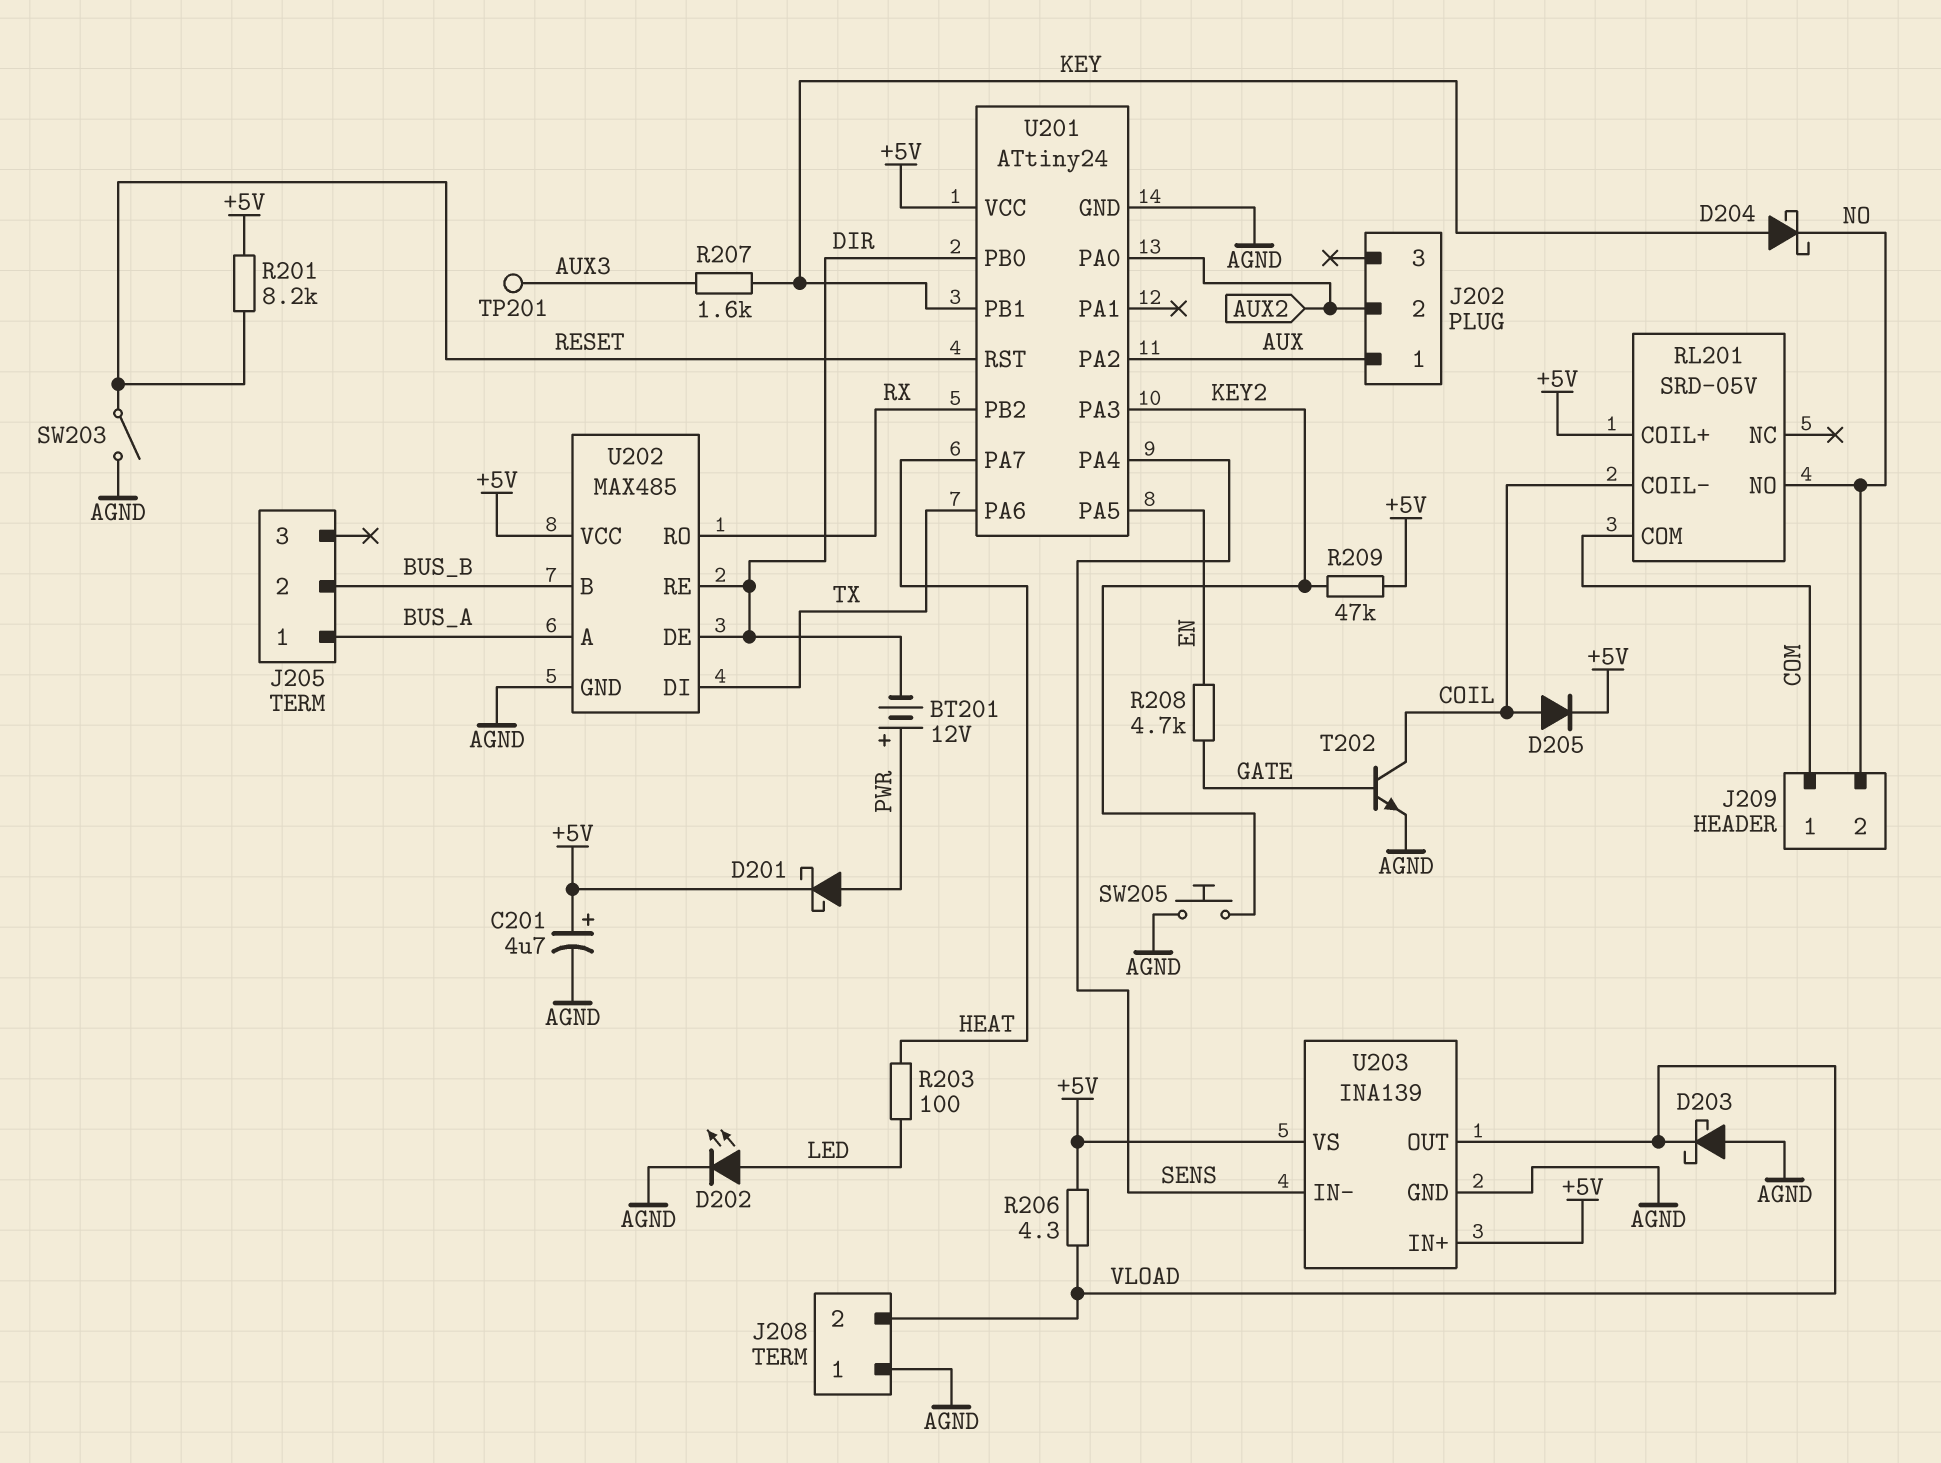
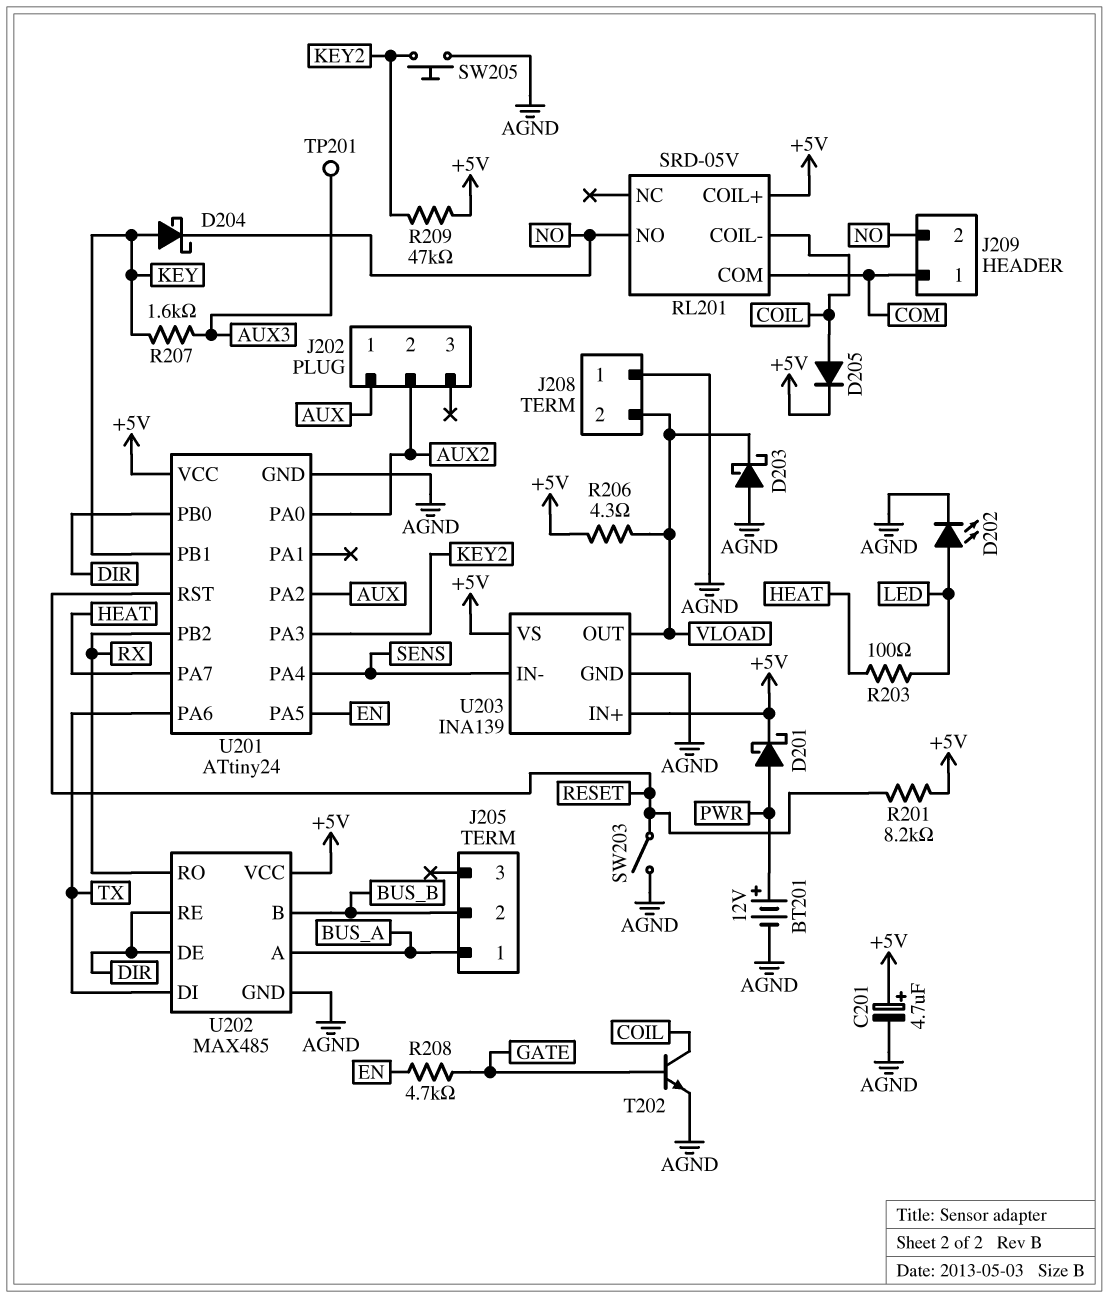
BT201: 12V (plus PWR, minus DIR) -> 12V (plus PWR, minus AGND)

